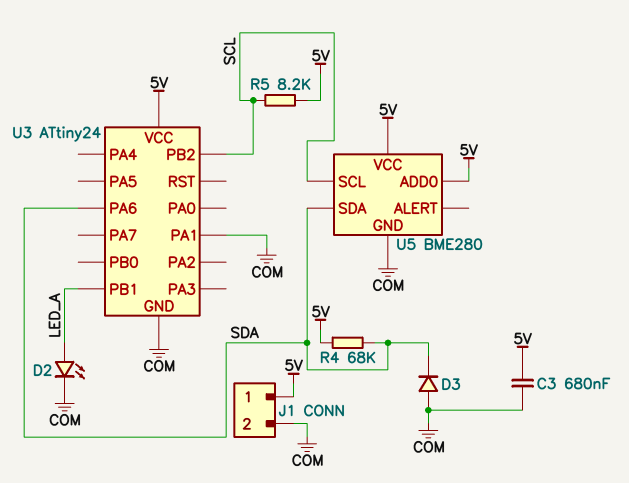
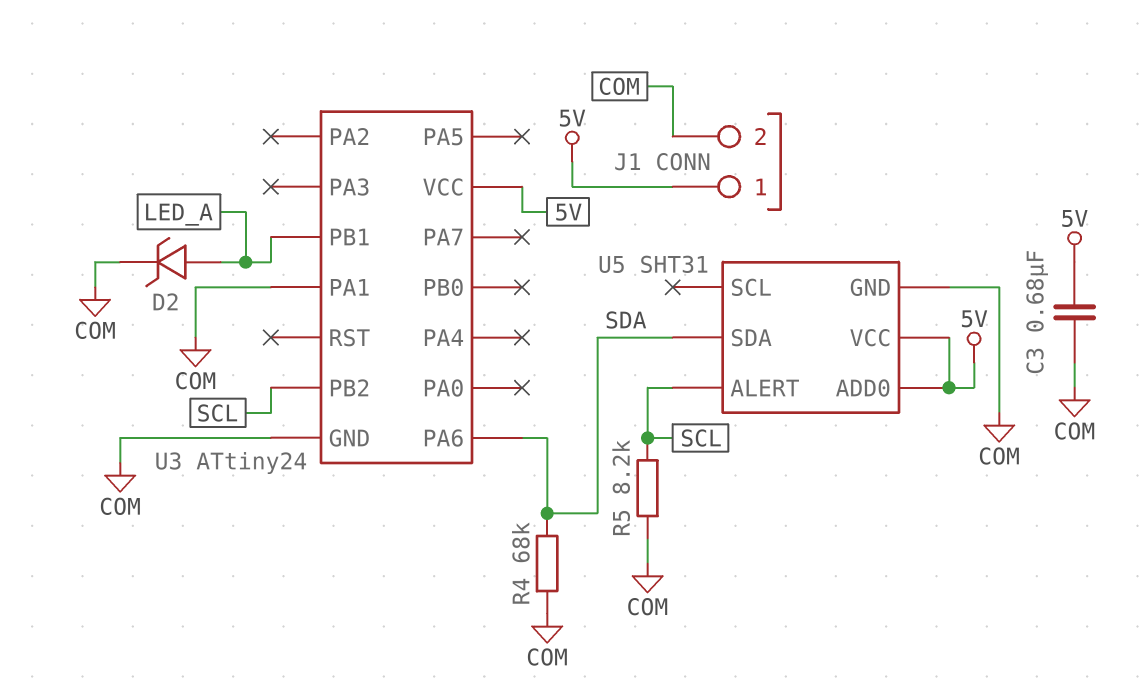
D2: LED (A LED_A, K COM) -> zener (A LED_A, K COM)
D3: diode (A COM, K SDA) -> none
R4: 68k (5V, SDA) -> 68k (COM, SDA)
R5: 8.2k (5V, SCL) -> 8.2k (COM, SCL)
U5: BME280 -> SHT31
U5 pin ALERT: none -> SCL
U5 pin SCL: SCL -> none

